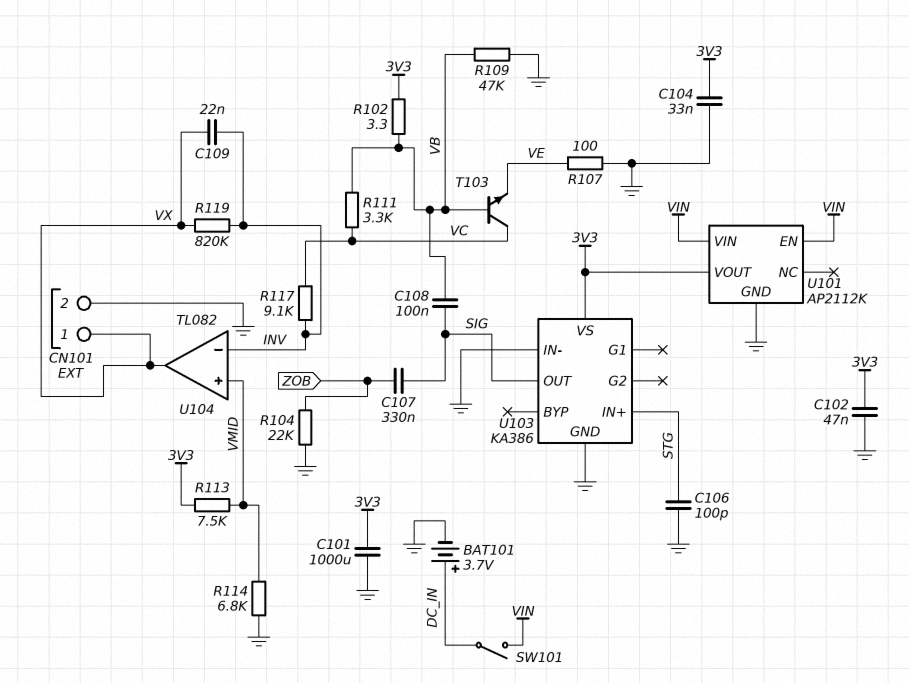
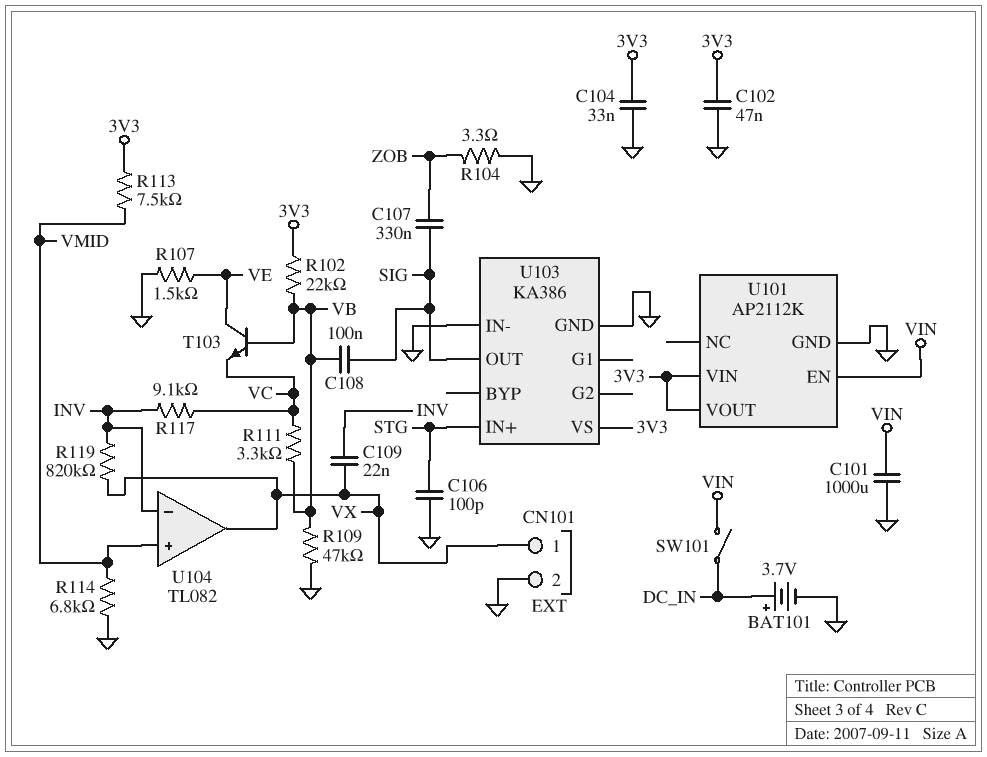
C101: 1000uF (3V3, GND) -> 1000uF (GND, VIN)
R102: 3.3 (3V3, VB) -> 22k (3V3, VB)
R104: 22k (GND, ZOB) -> 3.3 (GND, ZOB)
R107: 100 (GND, VE) -> 1.5k (GND, VE)
T103: NPN (B VB, C VC, E VE) -> NPN (B VB, C VE, E VC)
U101 pin VIN: VIN -> 3V3

